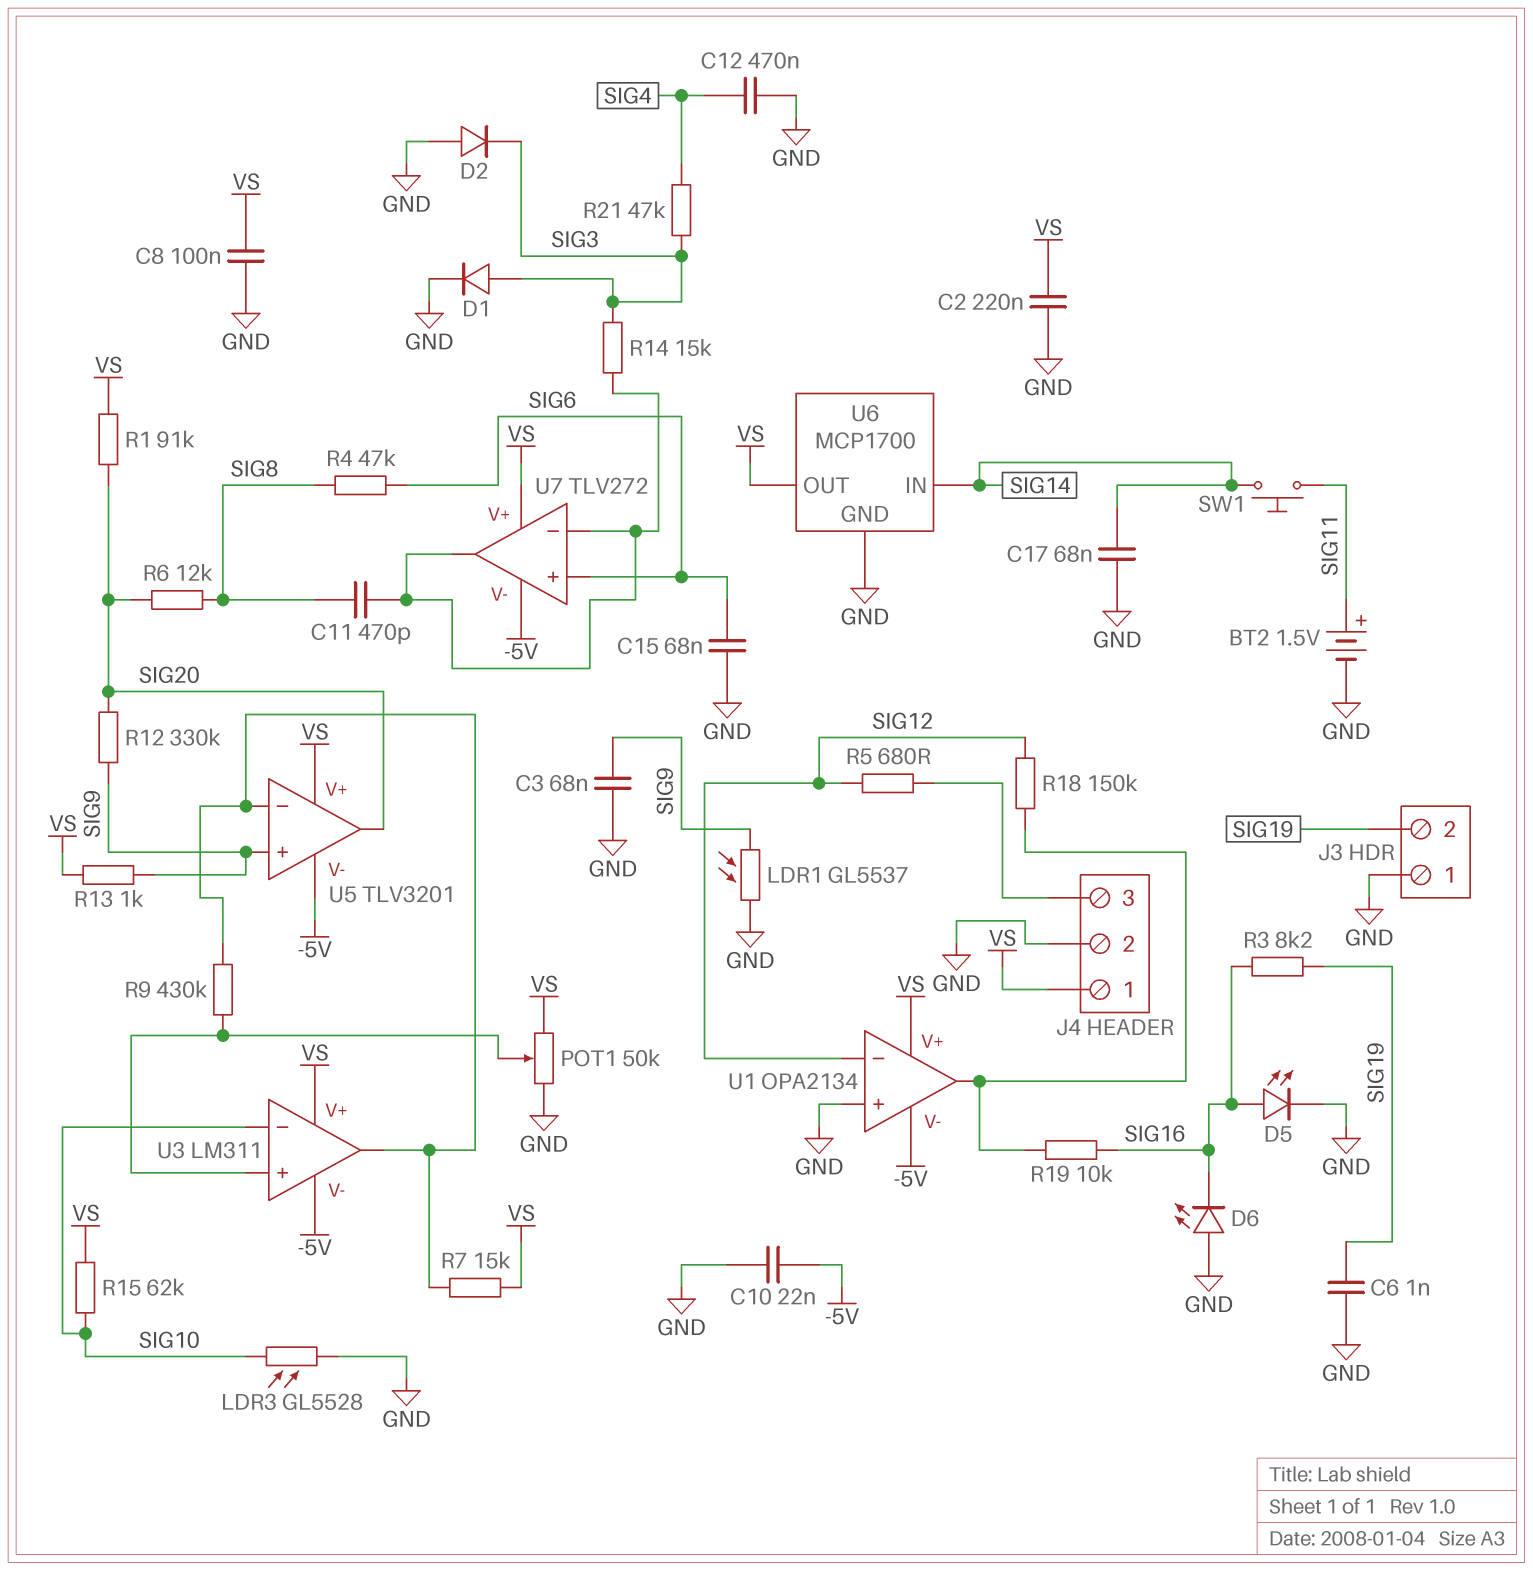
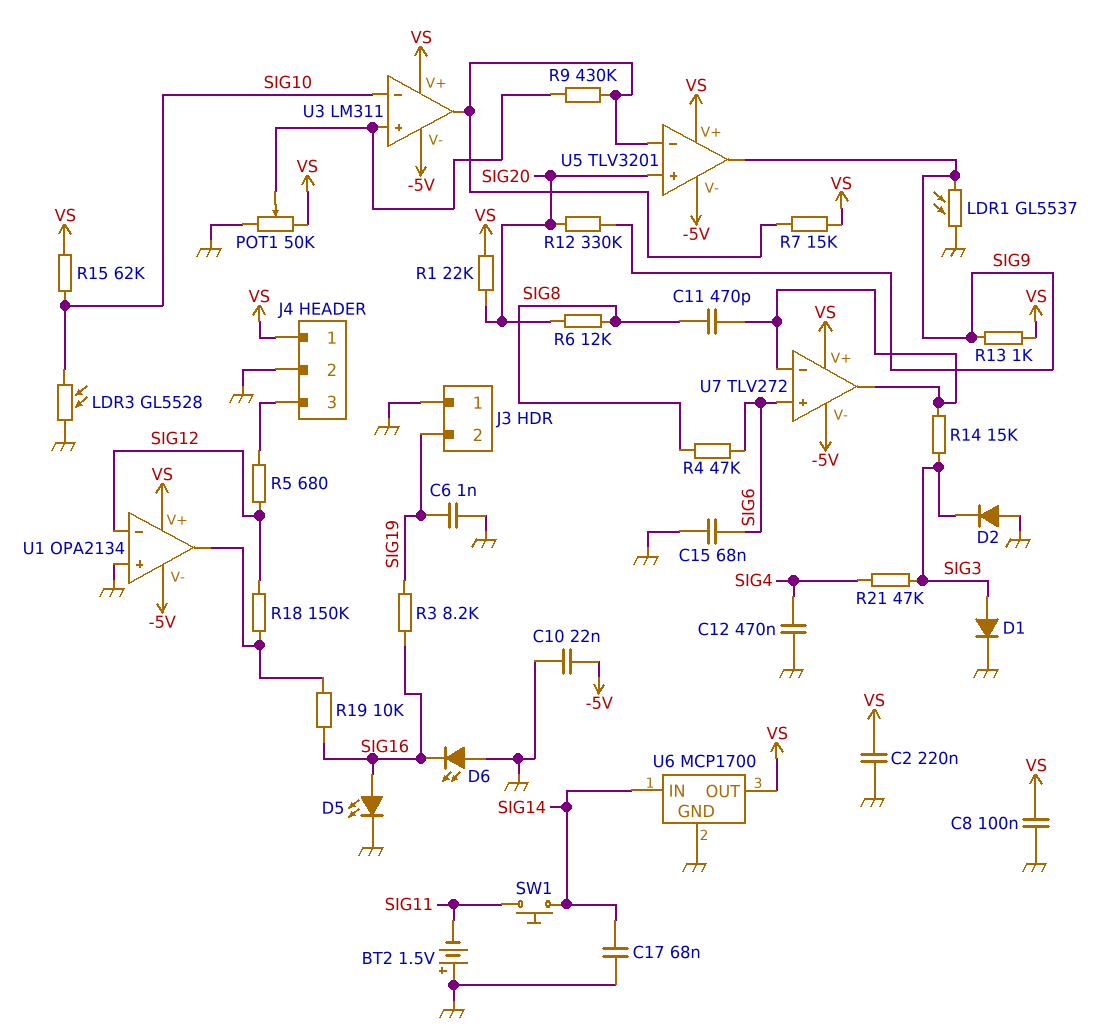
BT2: 1.5V (plus SIG11, minus GND) -> 1.5V (plus GND, minus SIG11)
C3: 68nF (GND, SIG9) -> none
R1: 91k (SIG20, VS) -> 22k (SIG20, VS)
U5 pin in+: SIG9 -> SIG20
U5 pin out: SIG20 -> SIG9

